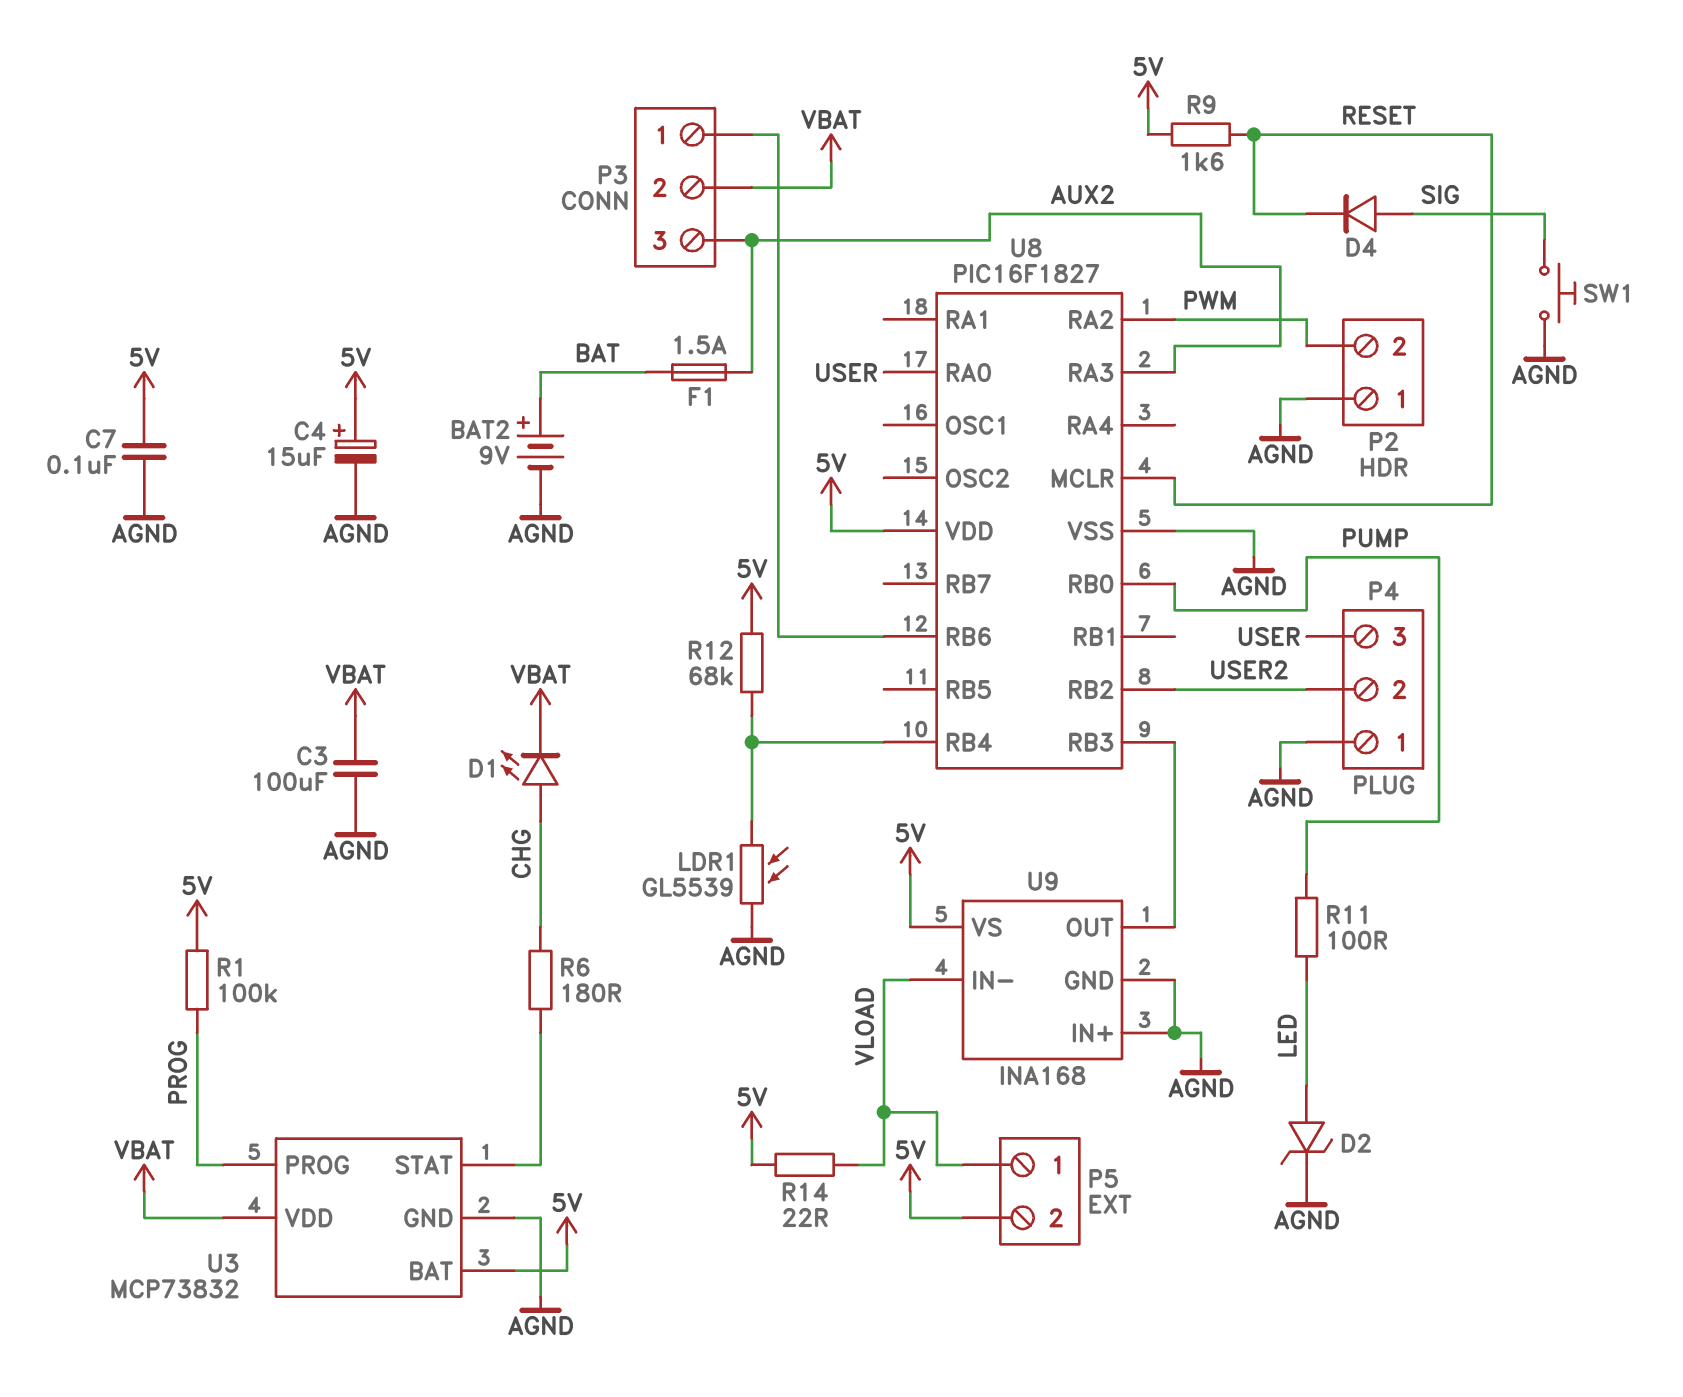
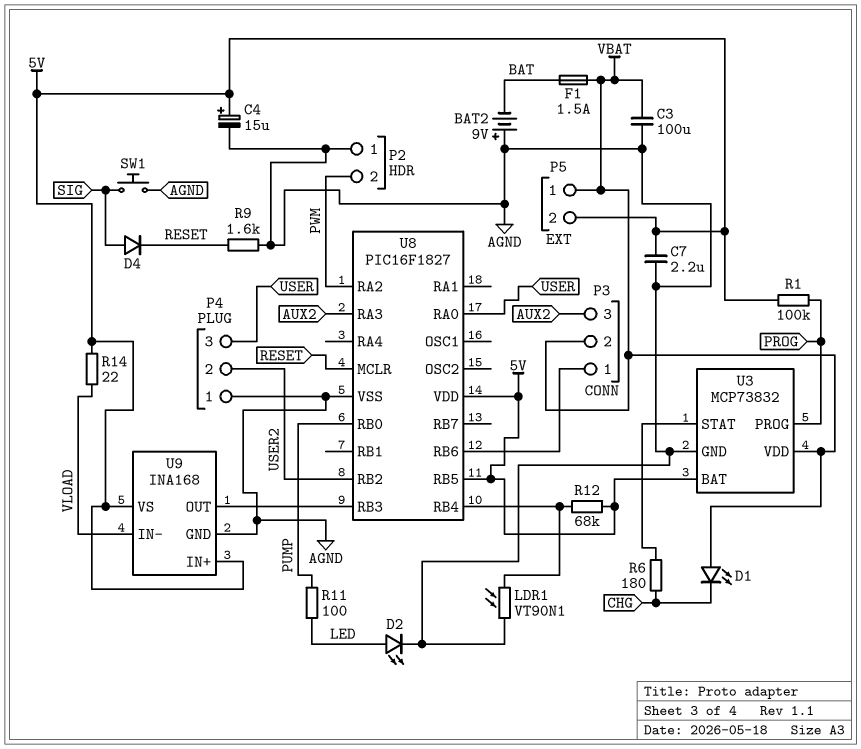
BAT2: 9V (plus BAT, minus AGND) -> 9V (plus AGND, minus BAT)
C7: 100nF (5V, AGND) -> 2.2uF (5V, AGND)
D1: LED (A CHG, K VBAT) -> LED (A VBAT, K CHG)
D2: zener (A LED, K AGND) -> LED (A LED, K AGND)
F1: 1.5A (AUX2, BAT) -> 1.5A (BAT, VBAT)
LDR1: GL5539 (AGND, U8/RB4) -> VT90N1 (AGND, U8/RB4)
P5 pin 1: VLOAD -> VBAT
R9: 1.6k (5V, RESET) -> 1.6k (AGND, RESET)
U8 pin RB5: none -> 5V
U9 pin IN+: AGND -> 5V

